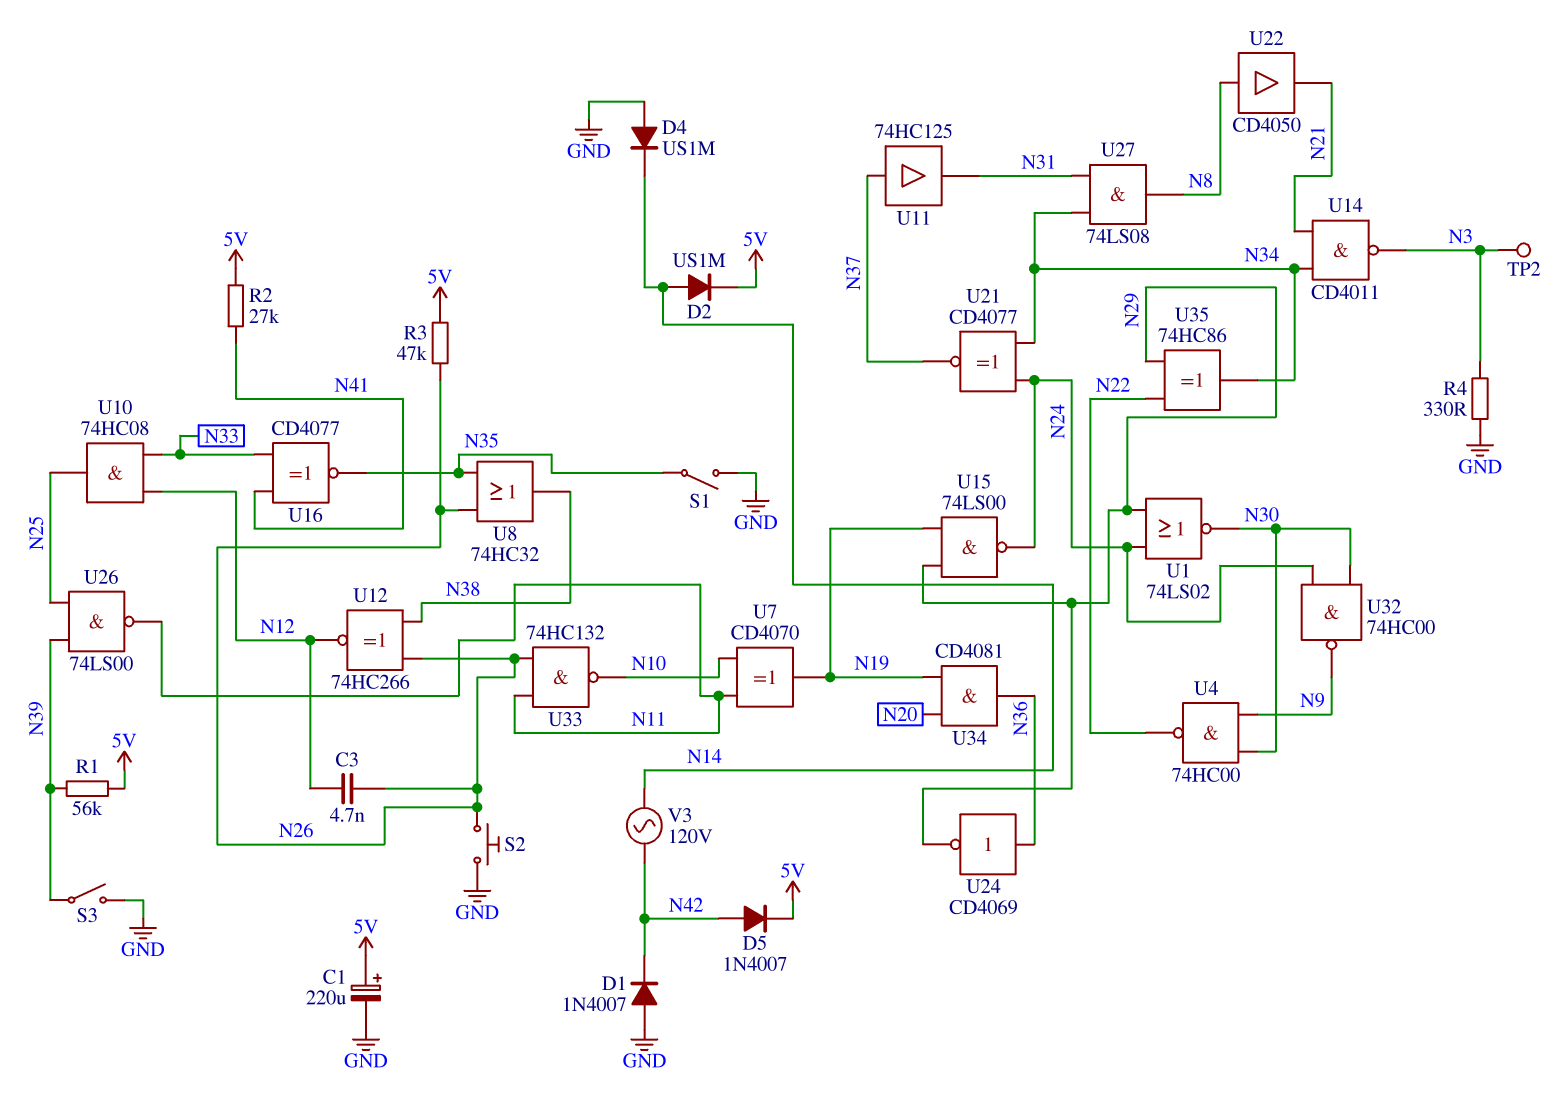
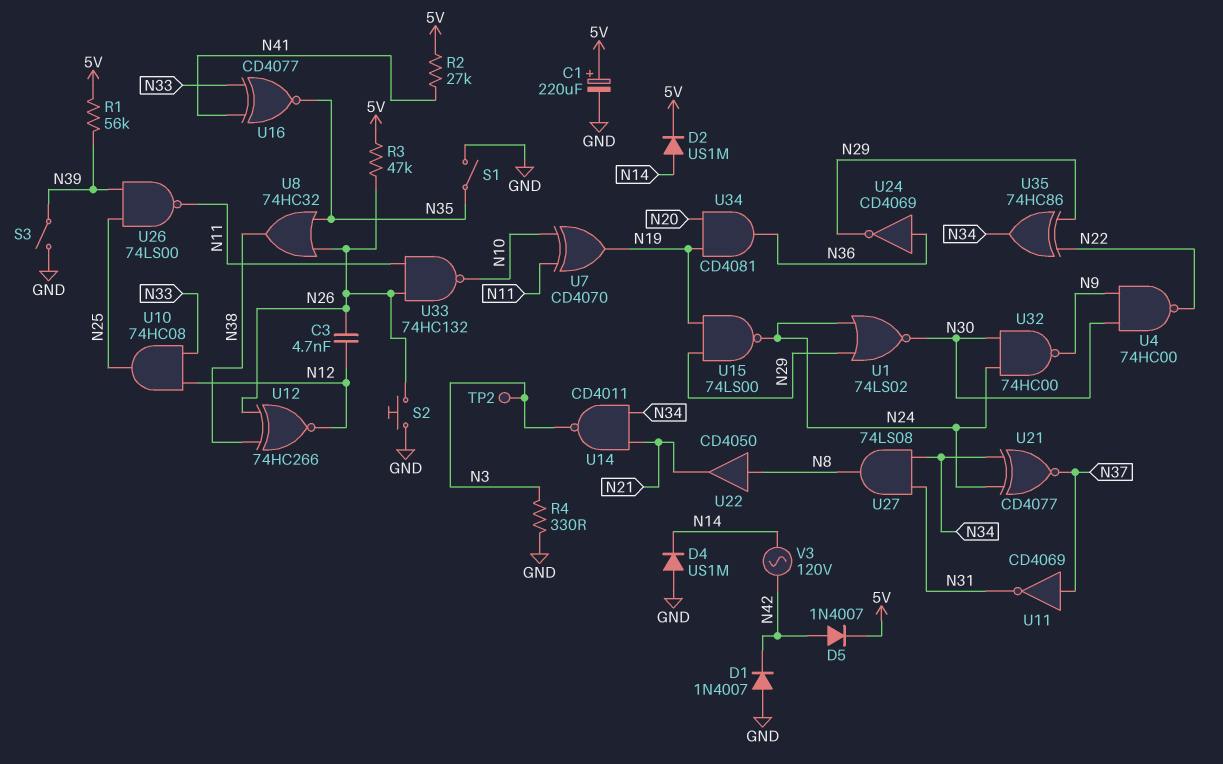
U11: buffer 74HC125 (in N37, out N31) -> NOT CD4069 (in N37, out N31)

